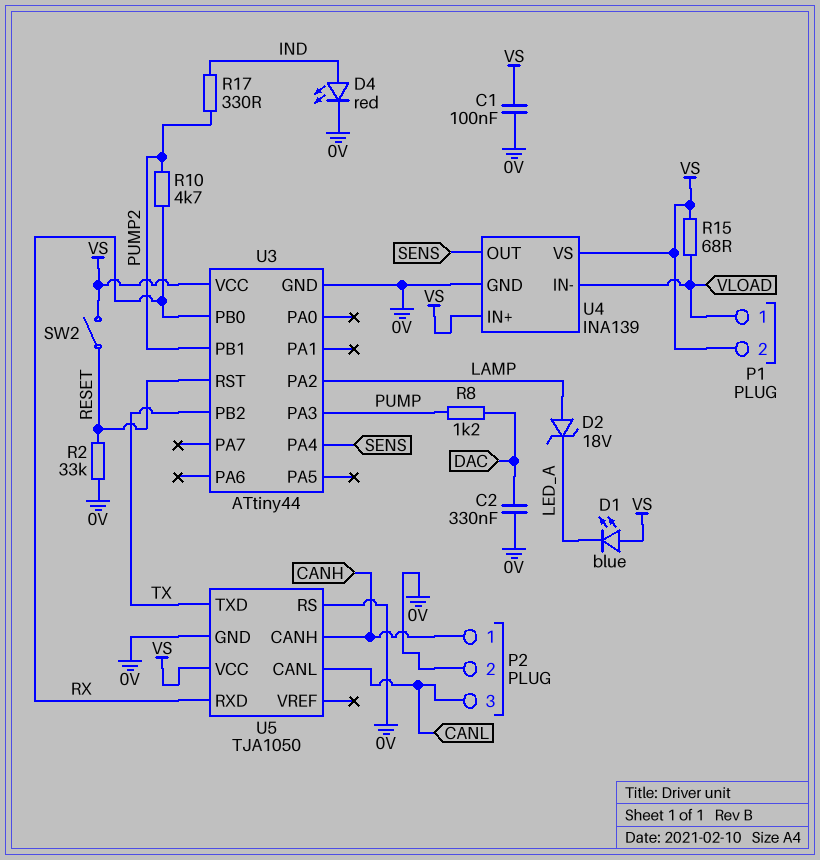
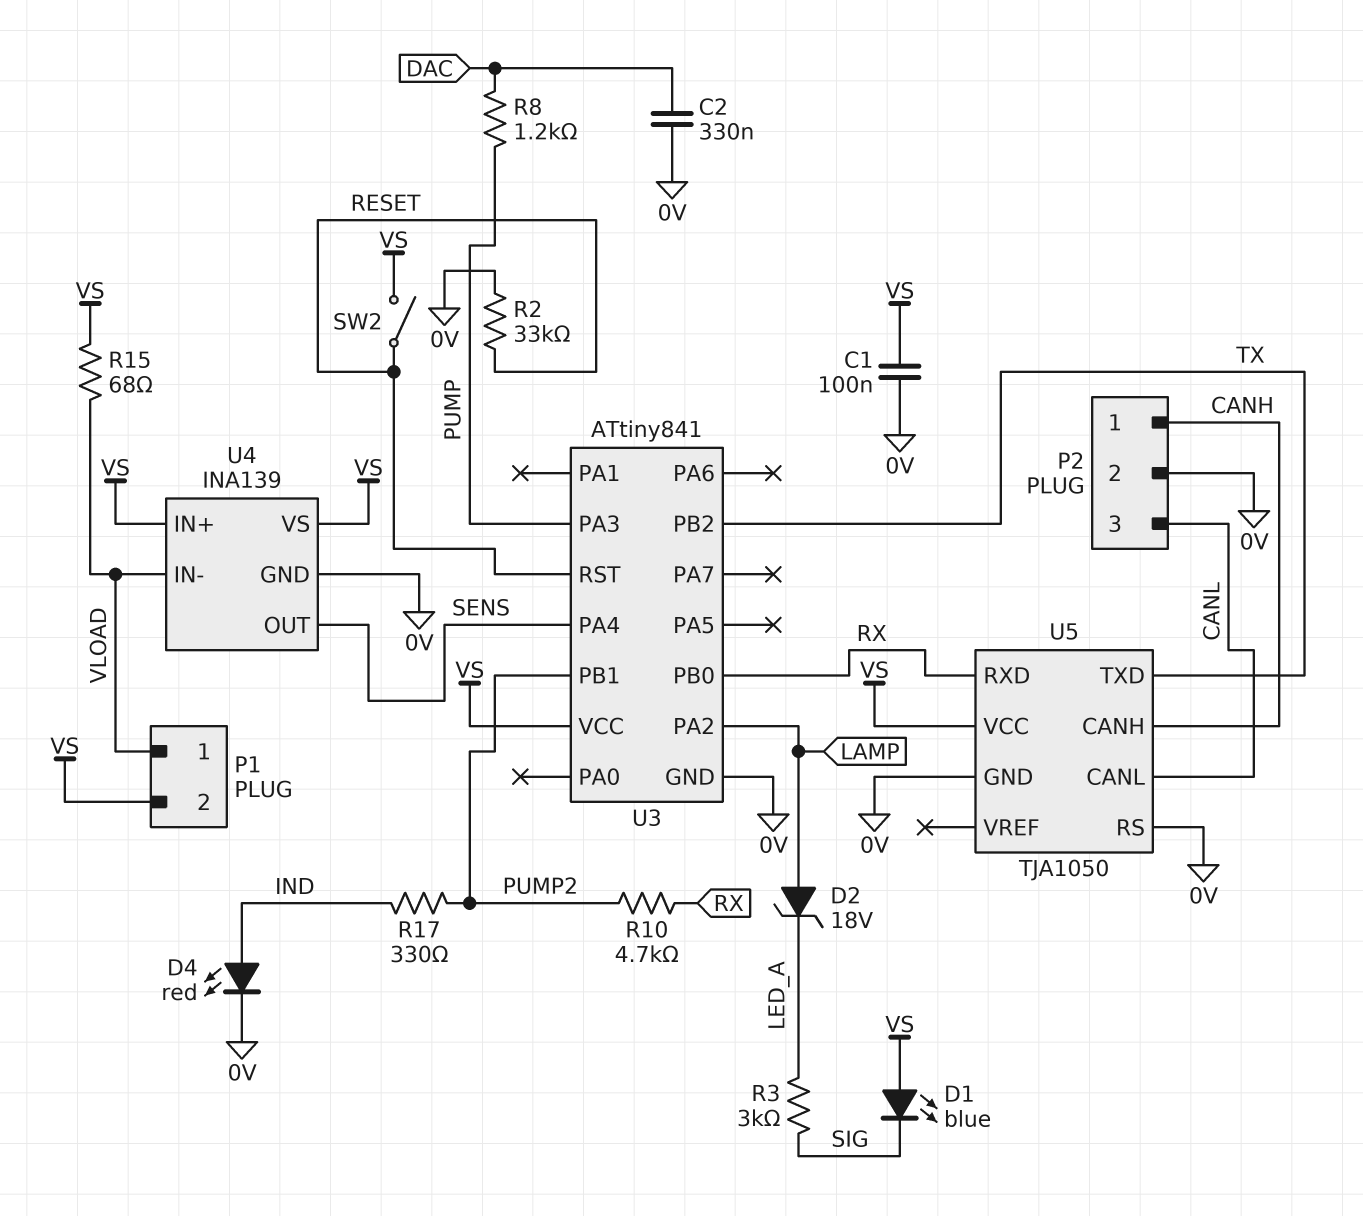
D1: LED blue (A VS, K LED_A) -> LED blue (A VS, K SIG)
R3: none -> 3k (LED_A, SIG)
U3: ATtiny44 -> ATtiny841

